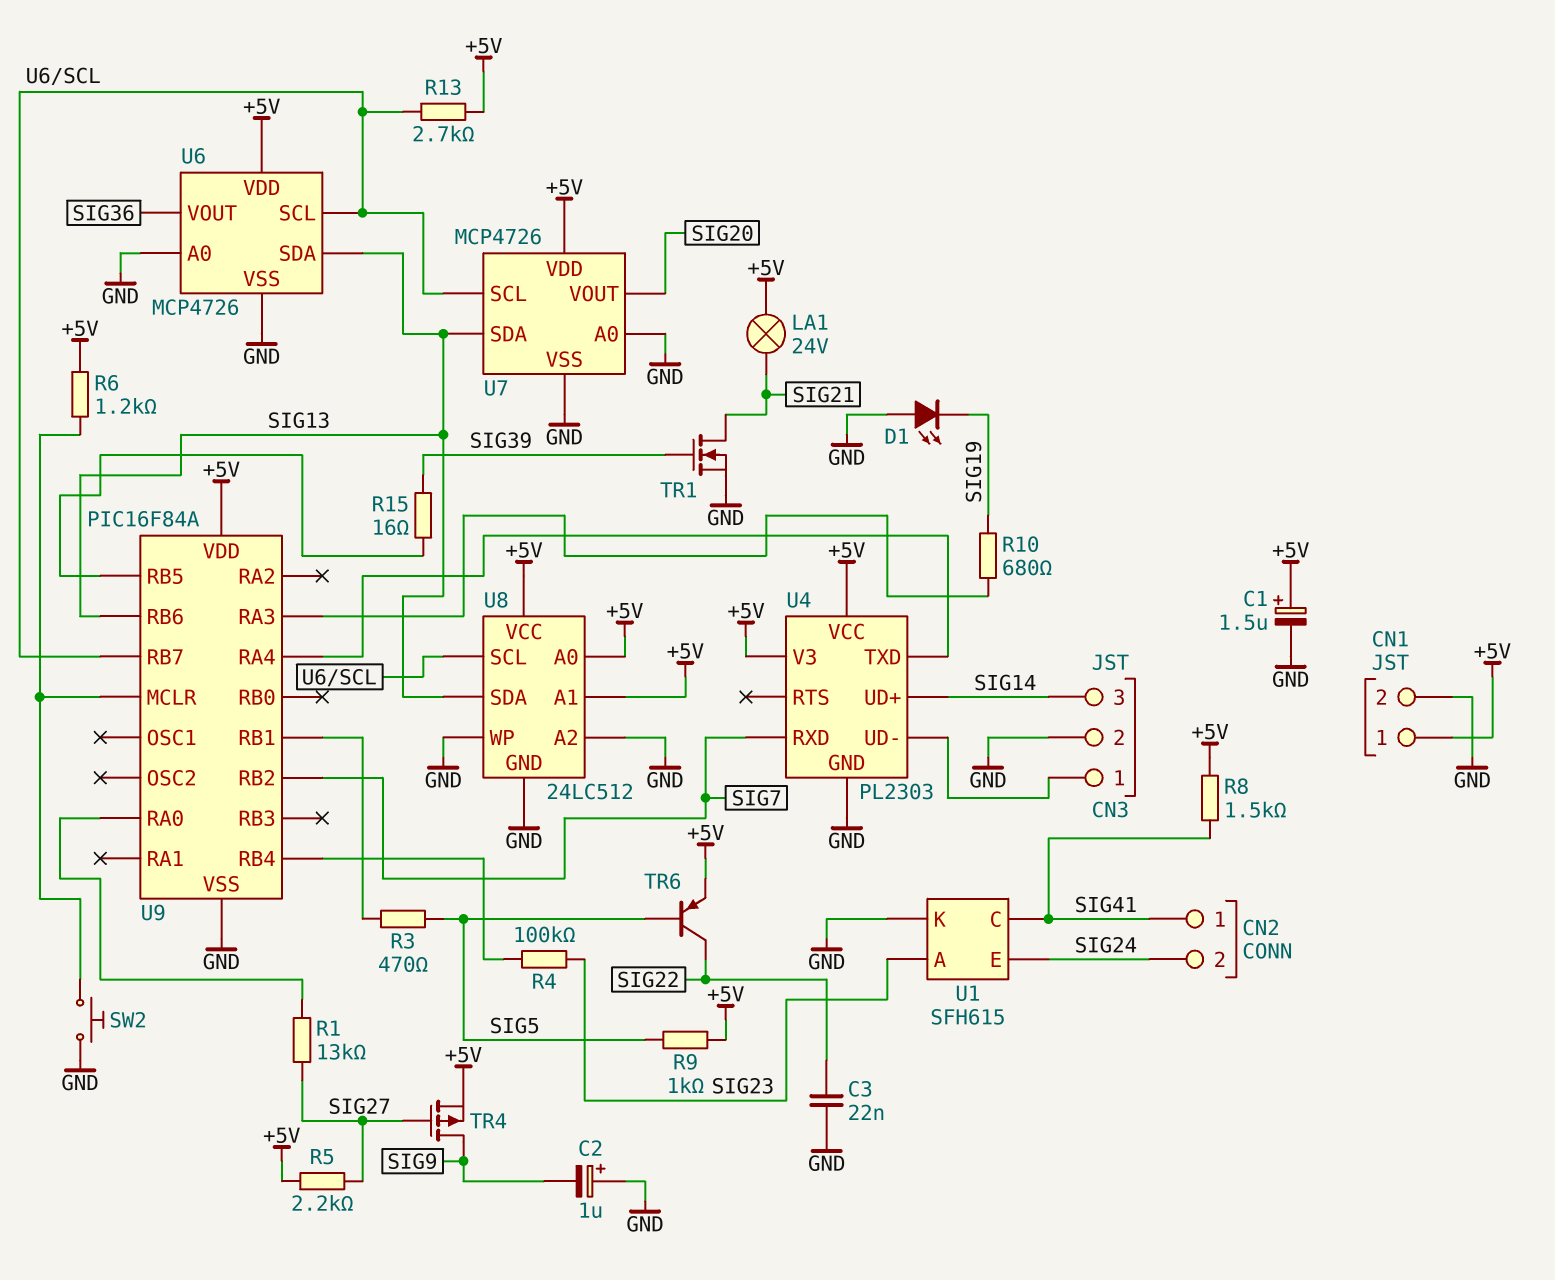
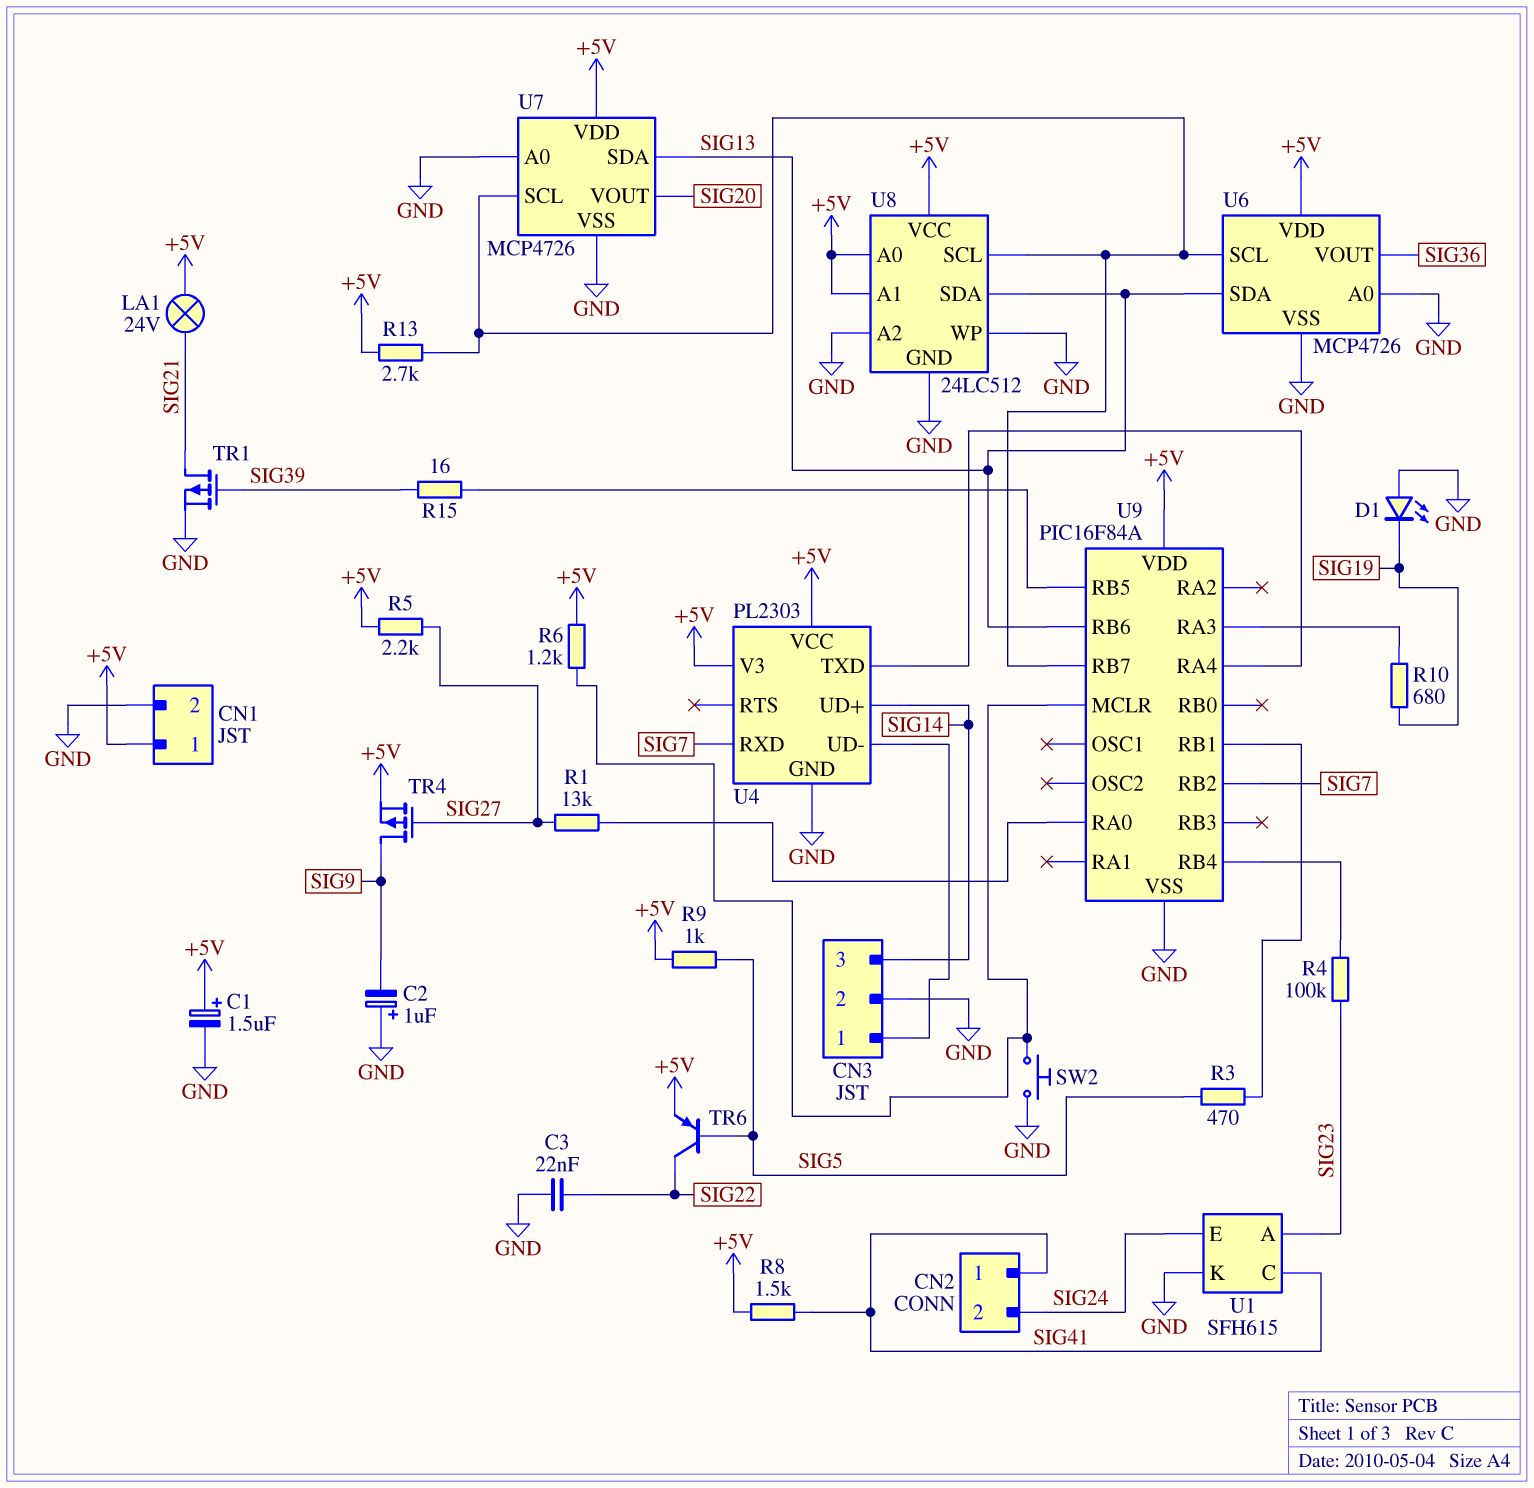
TR1: NMOS (G SIG39, D SIG21, S GND) -> PMOS (G SIG39, D SIG21, S GND)

